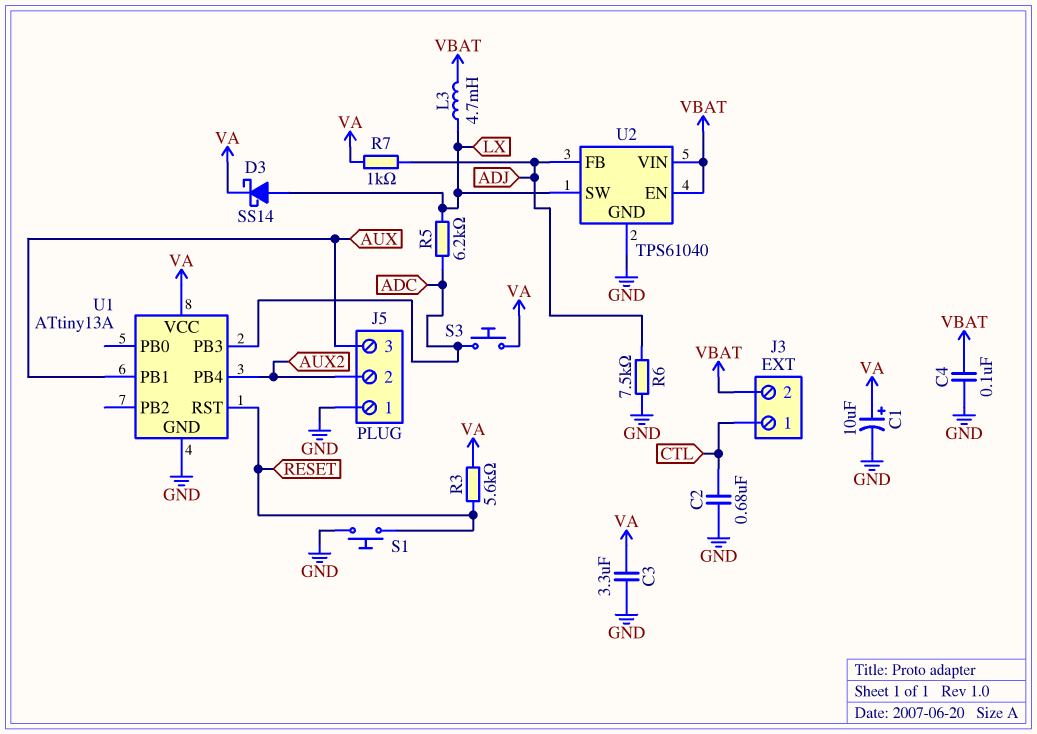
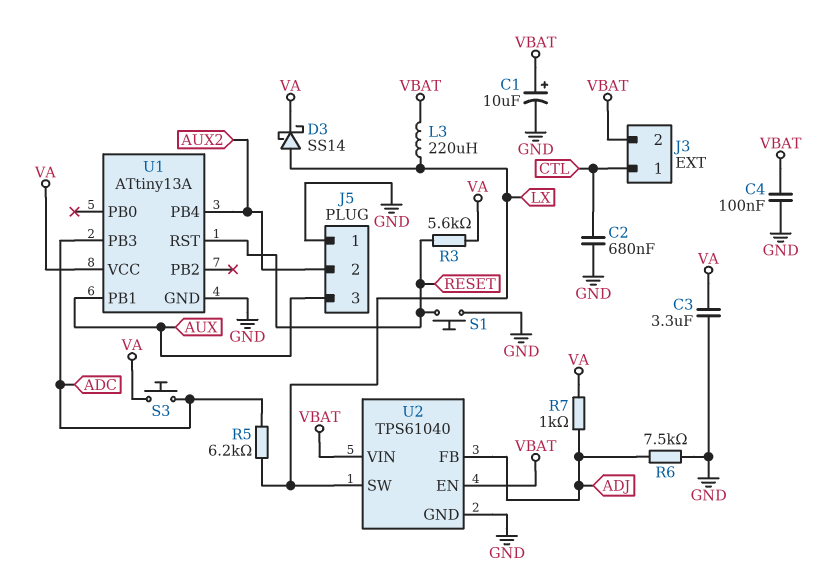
C1: 10uF (plus VA, minus GND) -> 10uF (plus VBAT, minus GND)
L3: 4.7mH (LX, VBAT) -> 220uH (LX, VBAT)

